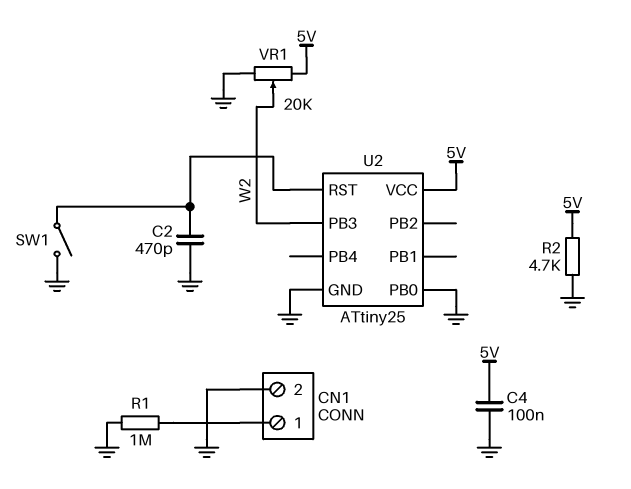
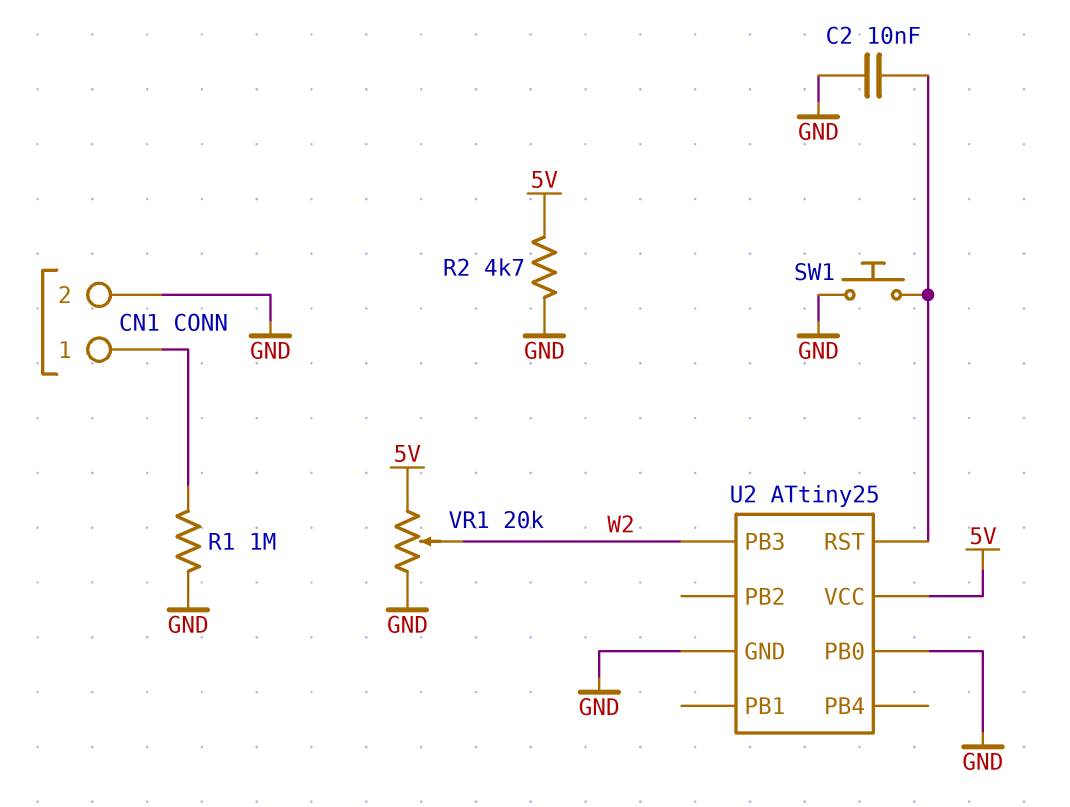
C2: 470pF (GND, U2/RST) -> 10nF (GND, U2/RST)
C4: 100nF (5V, GND) -> none
SW1: switch (GND, U2/RST) -> button (GND, U2/RST)

